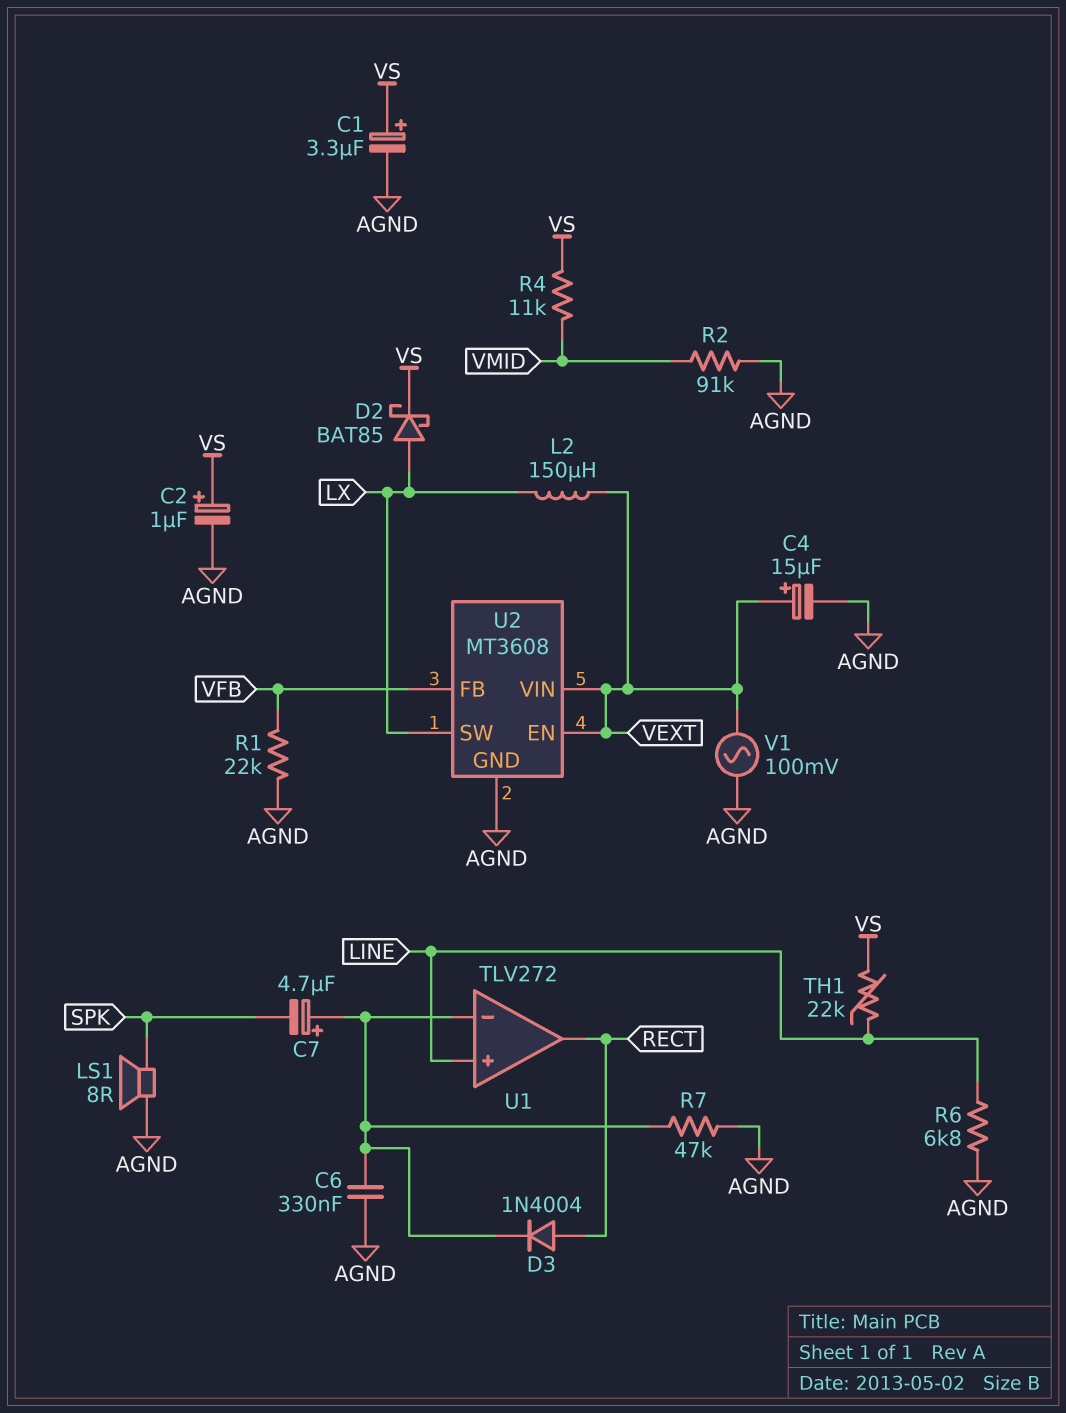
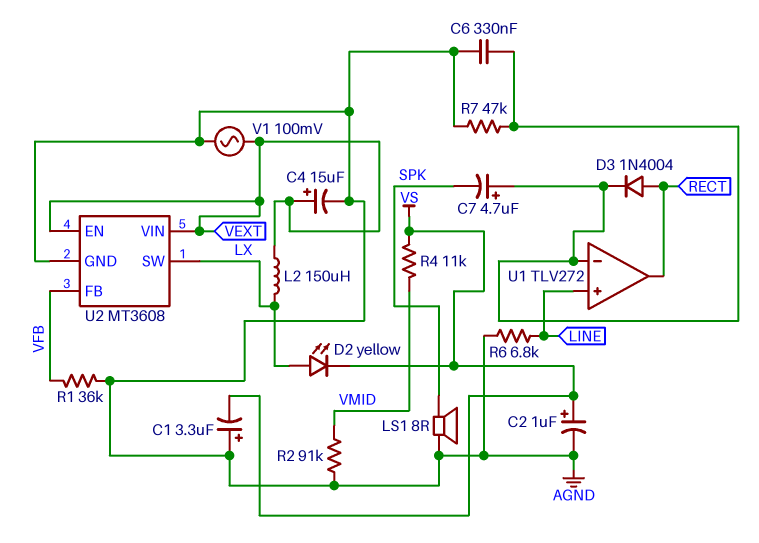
C1: 3.3uF (plus VS, minus AGND) -> 3.3uF (plus AGND, minus VS)
D2: schottky BAT85 (A LX, K VS) -> LED yellow (A LX, K VS)
R1: 22k (AGND, VFB) -> 36k (AGND, VFB)
TH1: 22k (LINE, VS) -> none

